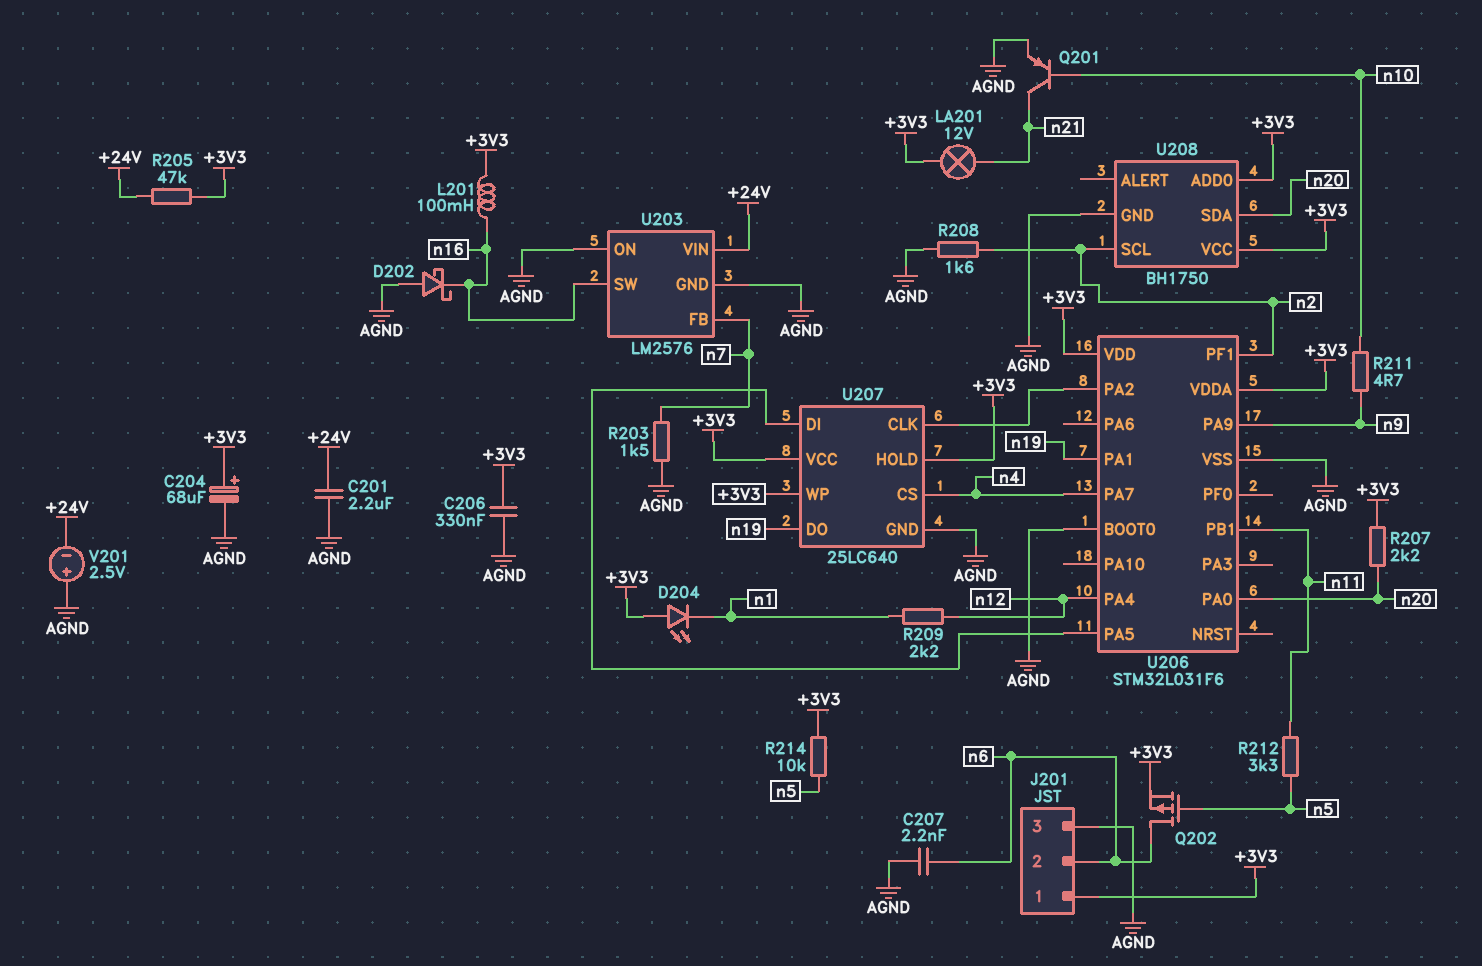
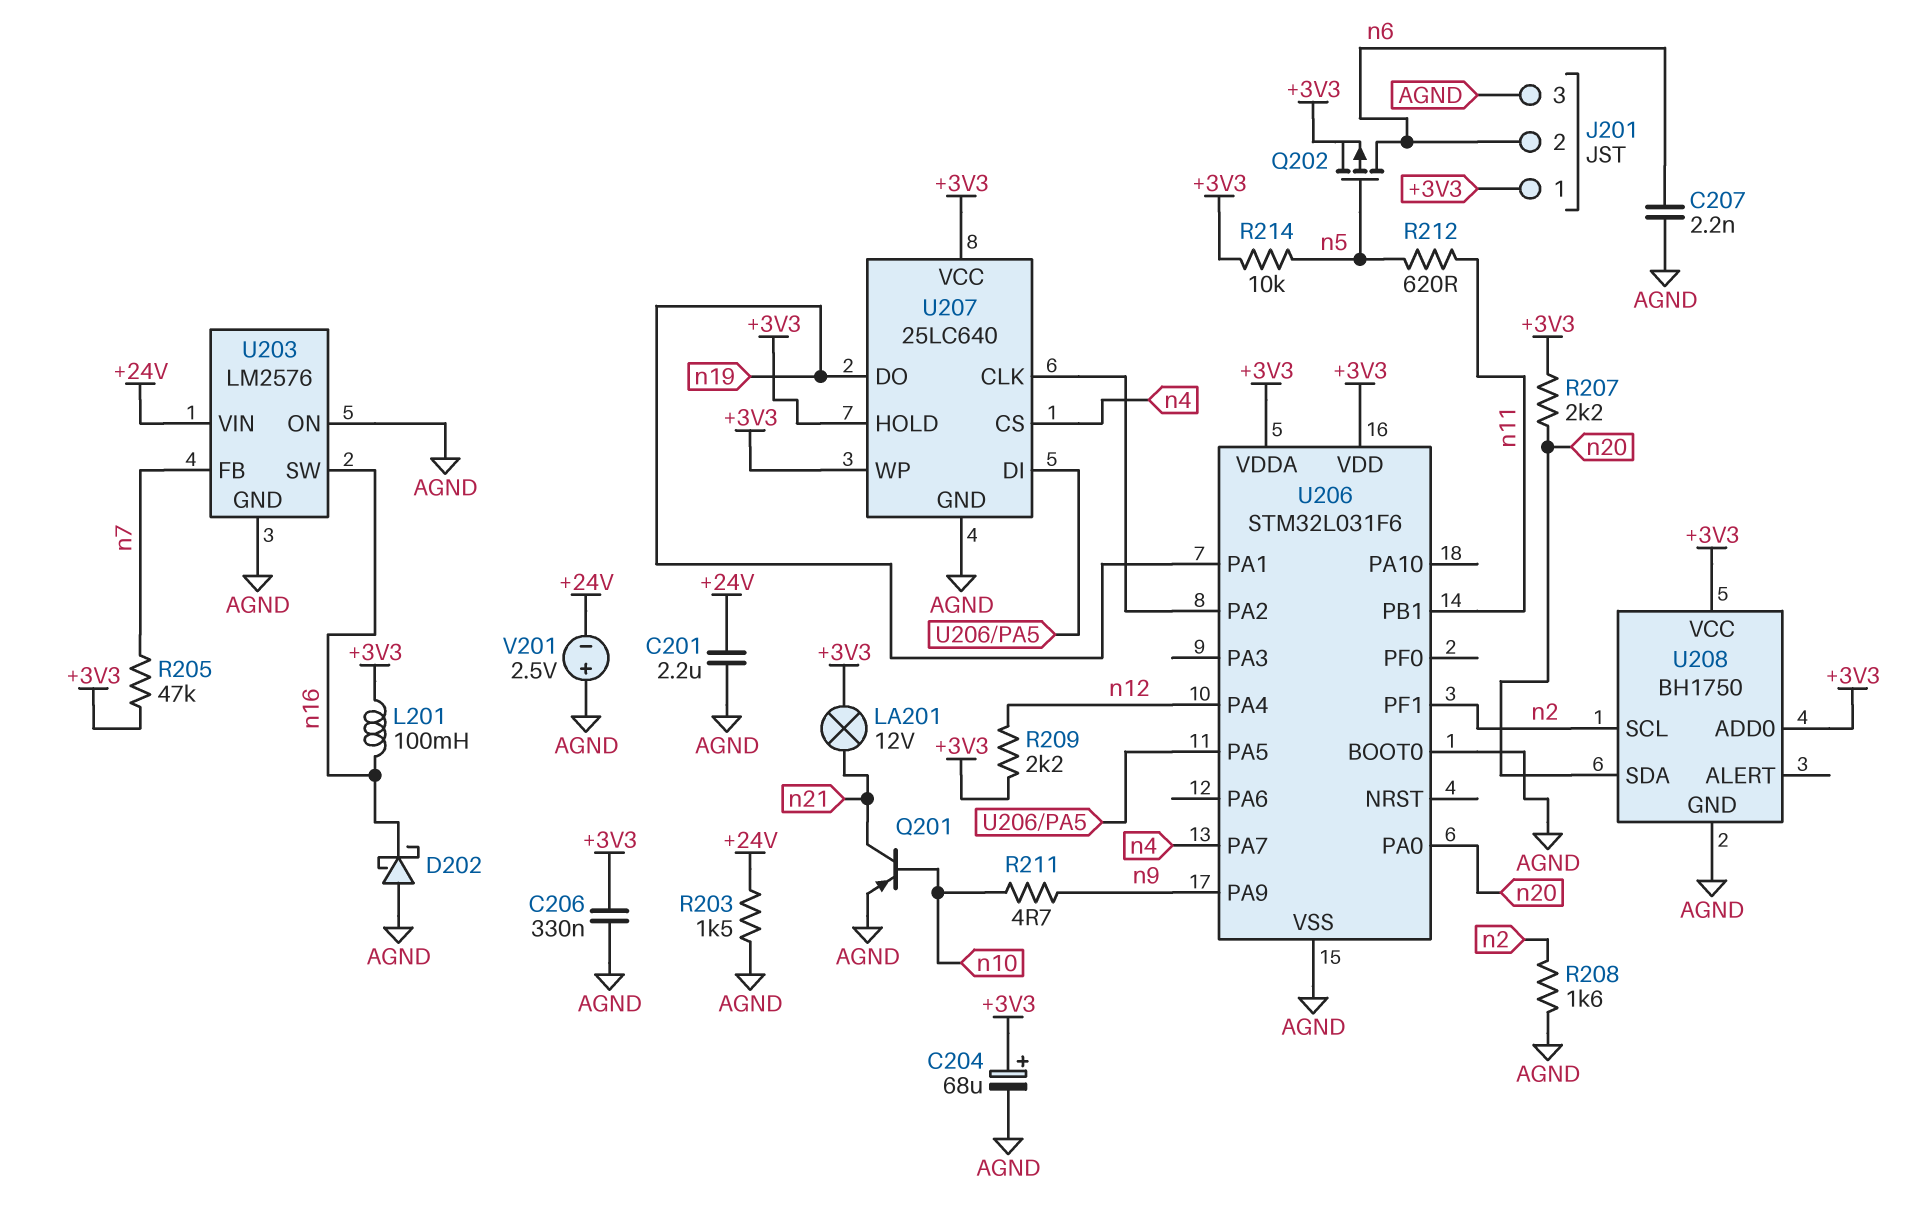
D204: LED (A +3V3, K n1) -> none
R203: 1.5k (AGND, n7) -> 1.5k (+24V, AGND)
R205: 47k (+3V3, +24V) -> 47k (+3V3, n7)
R209: 2.2k (n1, n12) -> 2.2k (+3V3, n12)
R212: 3.3k (n5, n11) -> 620 (n5, n11)

